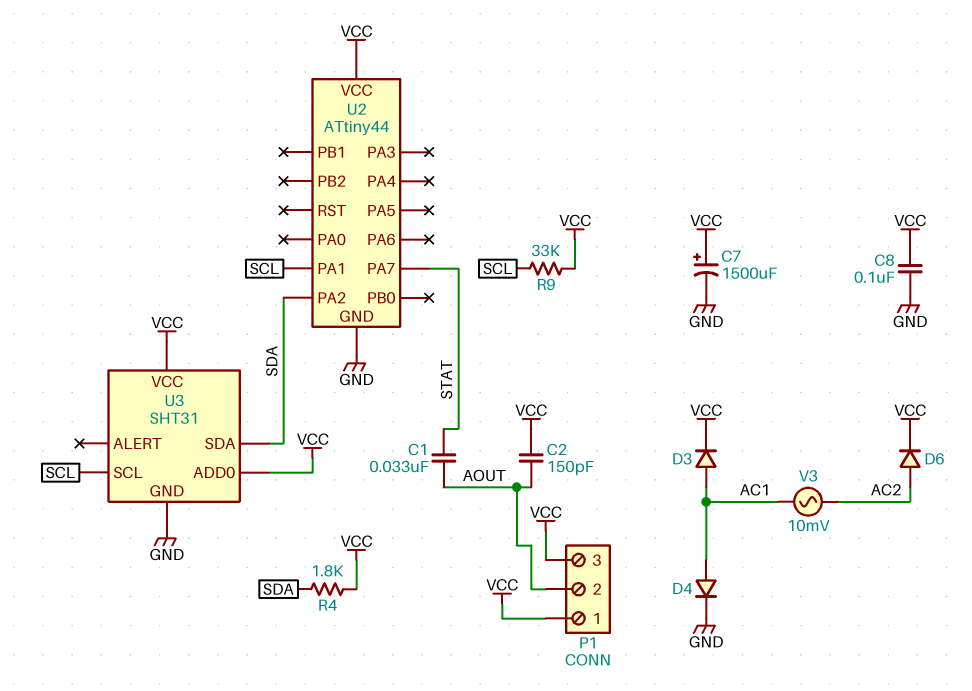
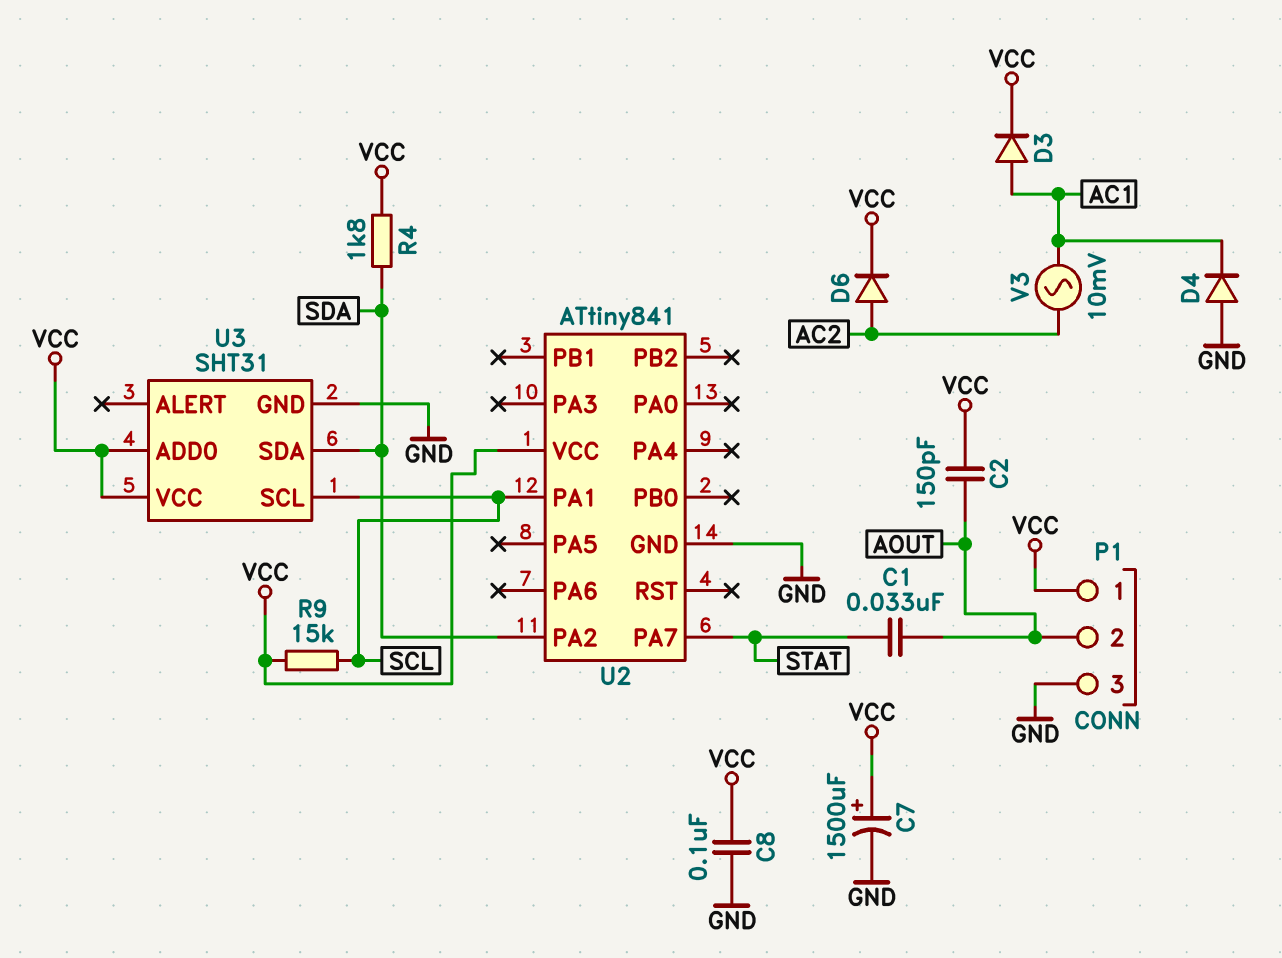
D4: diode (A AC1, K GND) -> diode (A GND, K AC1)
P1 pin 3: VCC -> GND
R9: 33k (SCL, VCC) -> 15k (SCL, VCC)
U2: ATtiny44 -> ATtiny841

